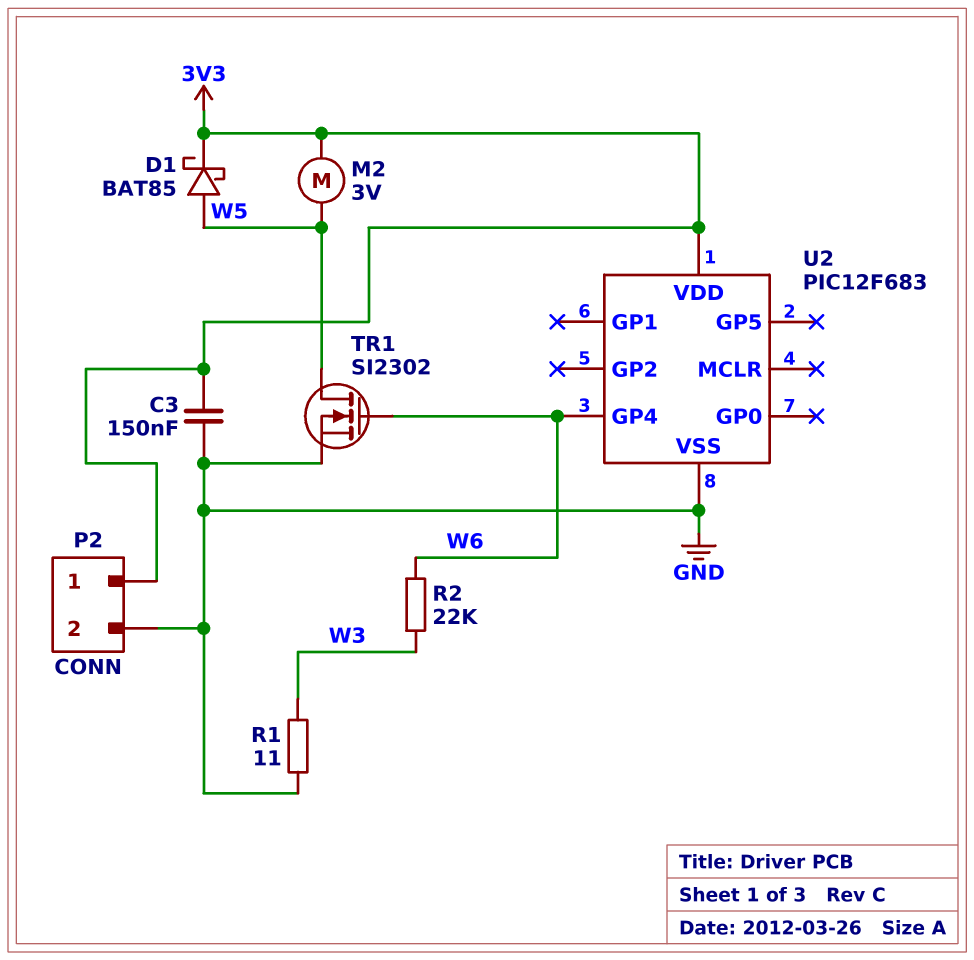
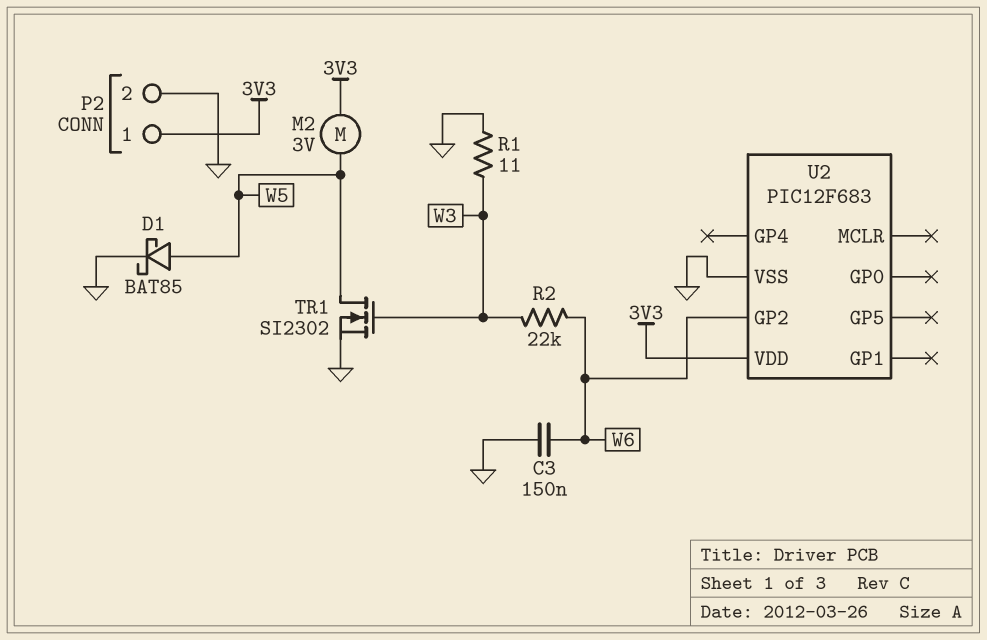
C3: 150nF (3V3, GND) -> 150nF (GND, W6)
D1: schottky BAT85 (A W5, K 3V3) -> schottky BAT85 (A W5, K GND)
TR1: NMOS SI2302 (G W6, D W5, S GND) -> NMOS SI2302 (G W3, D W5, S GND)
U2 pin GP2: none -> W6
U2 pin GP4: W6 -> none

